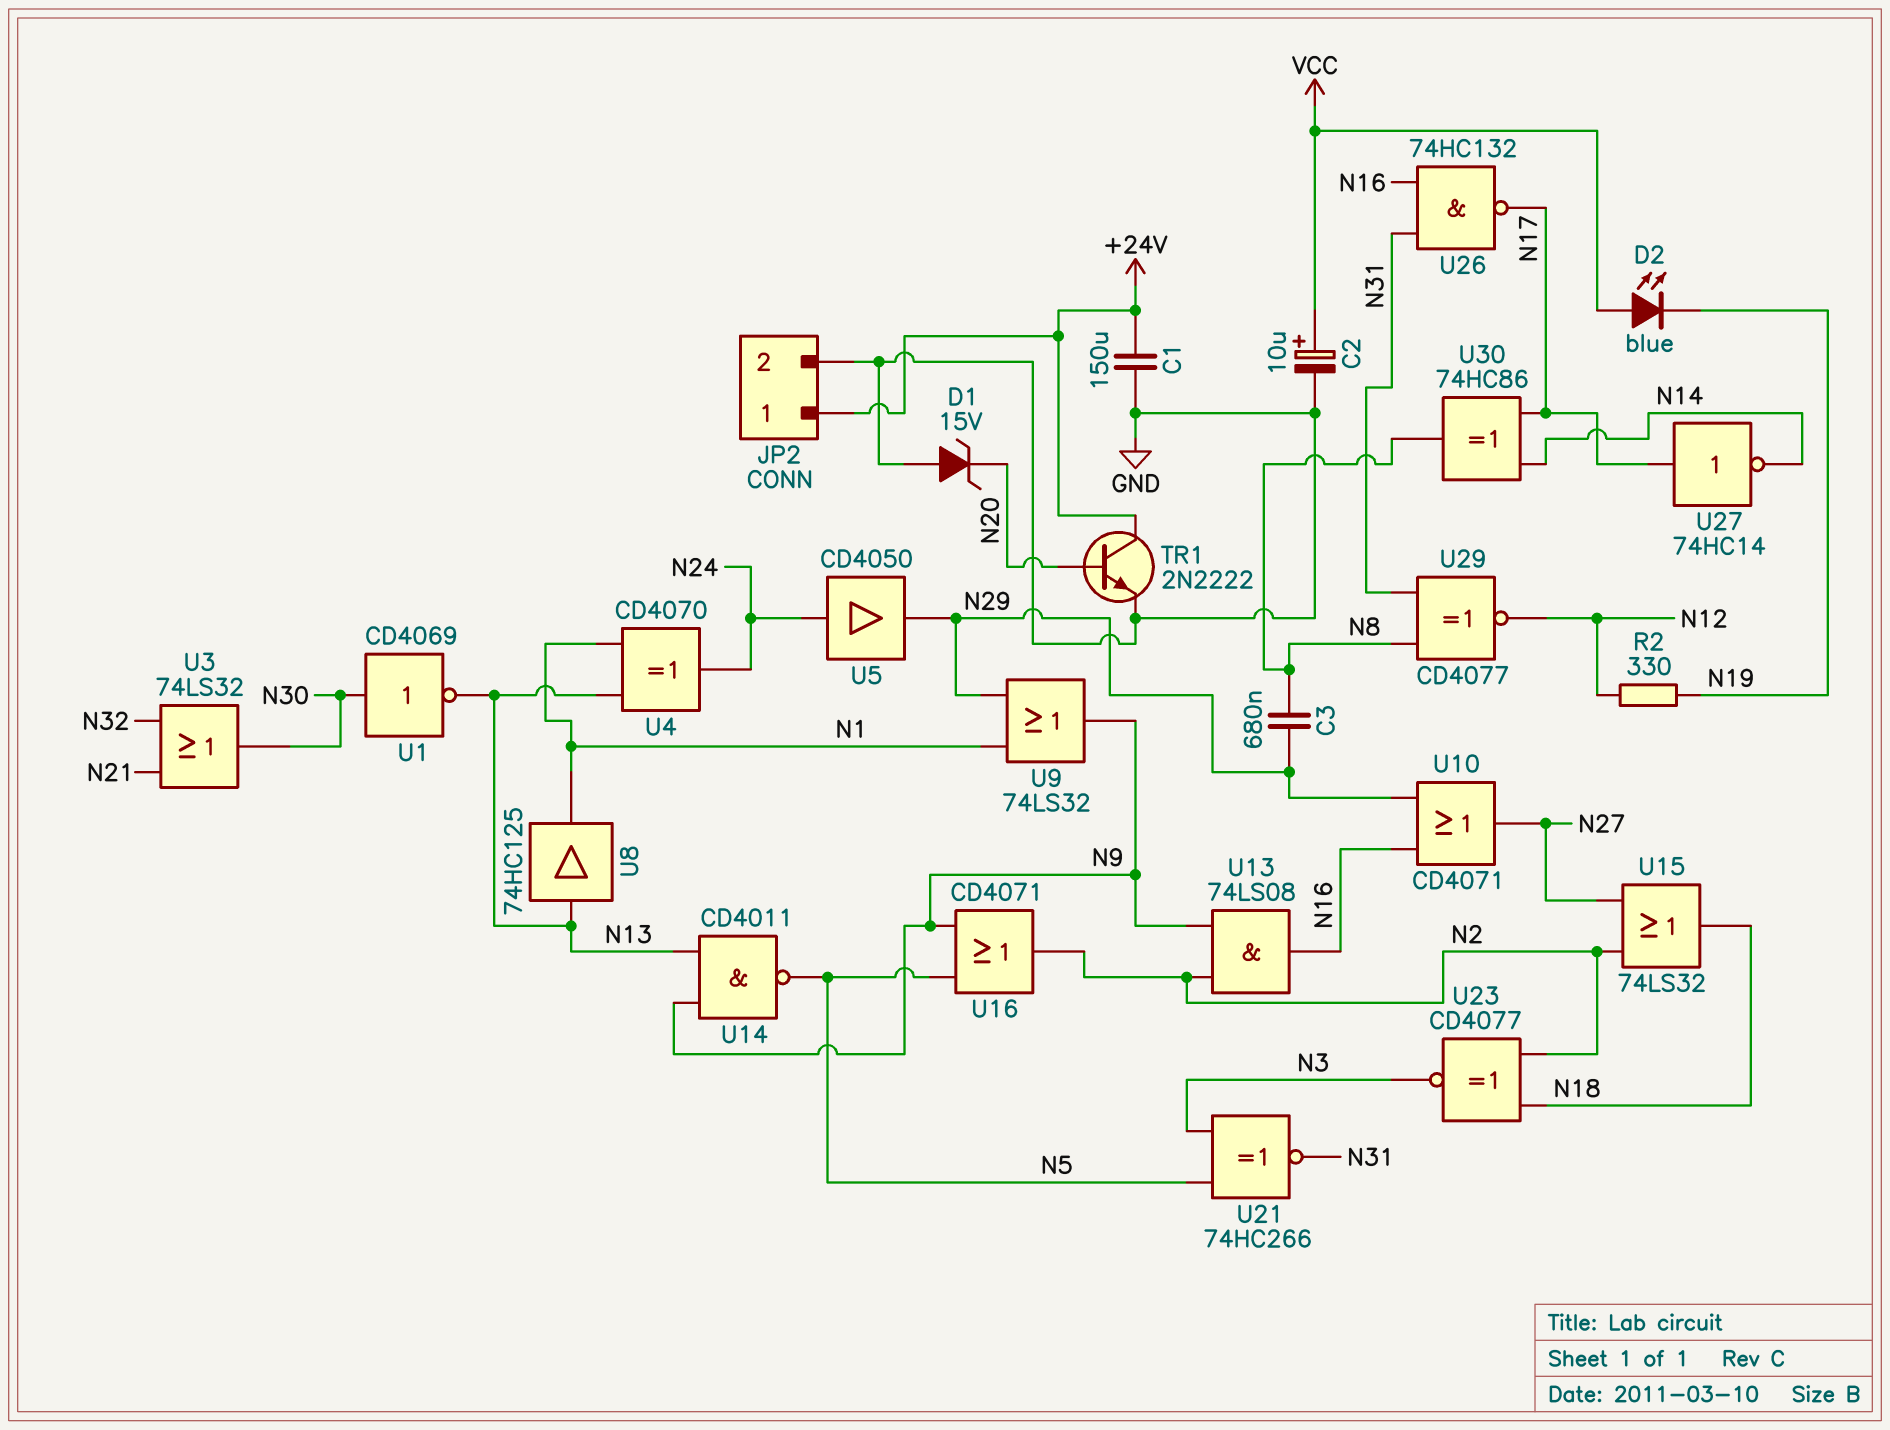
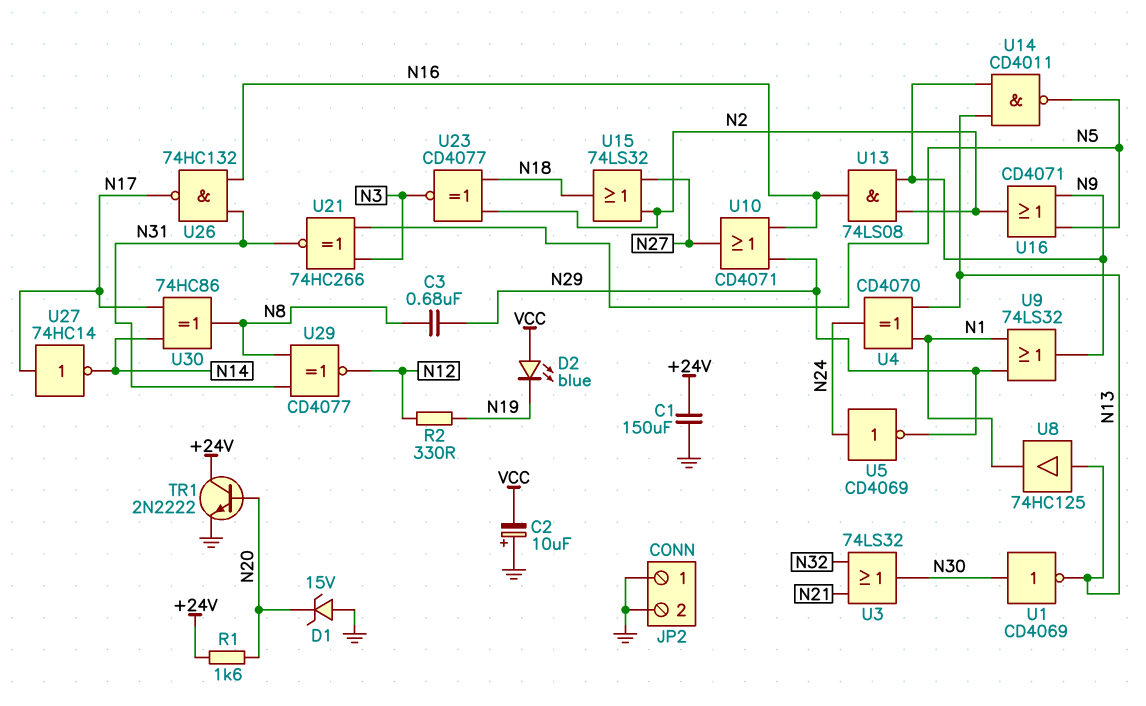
C2: 10uF (plus VCC, minus GND) -> 10uF (plus GND, minus VCC)
JP2 pin 1: +24V -> GND
R1: none -> 1.6k (+24V, N20)
U5: buffer CD4050 (in N24, out N29) -> NOT CD4069 (in N24, out N29)

